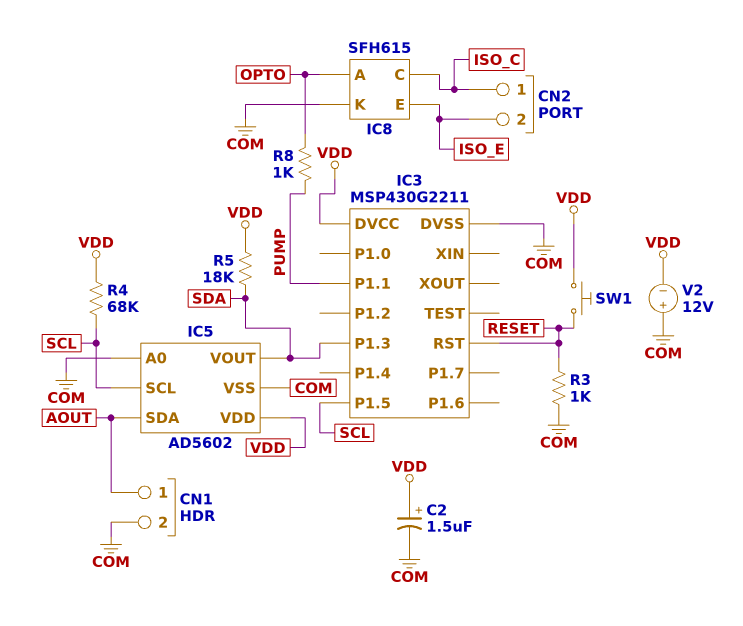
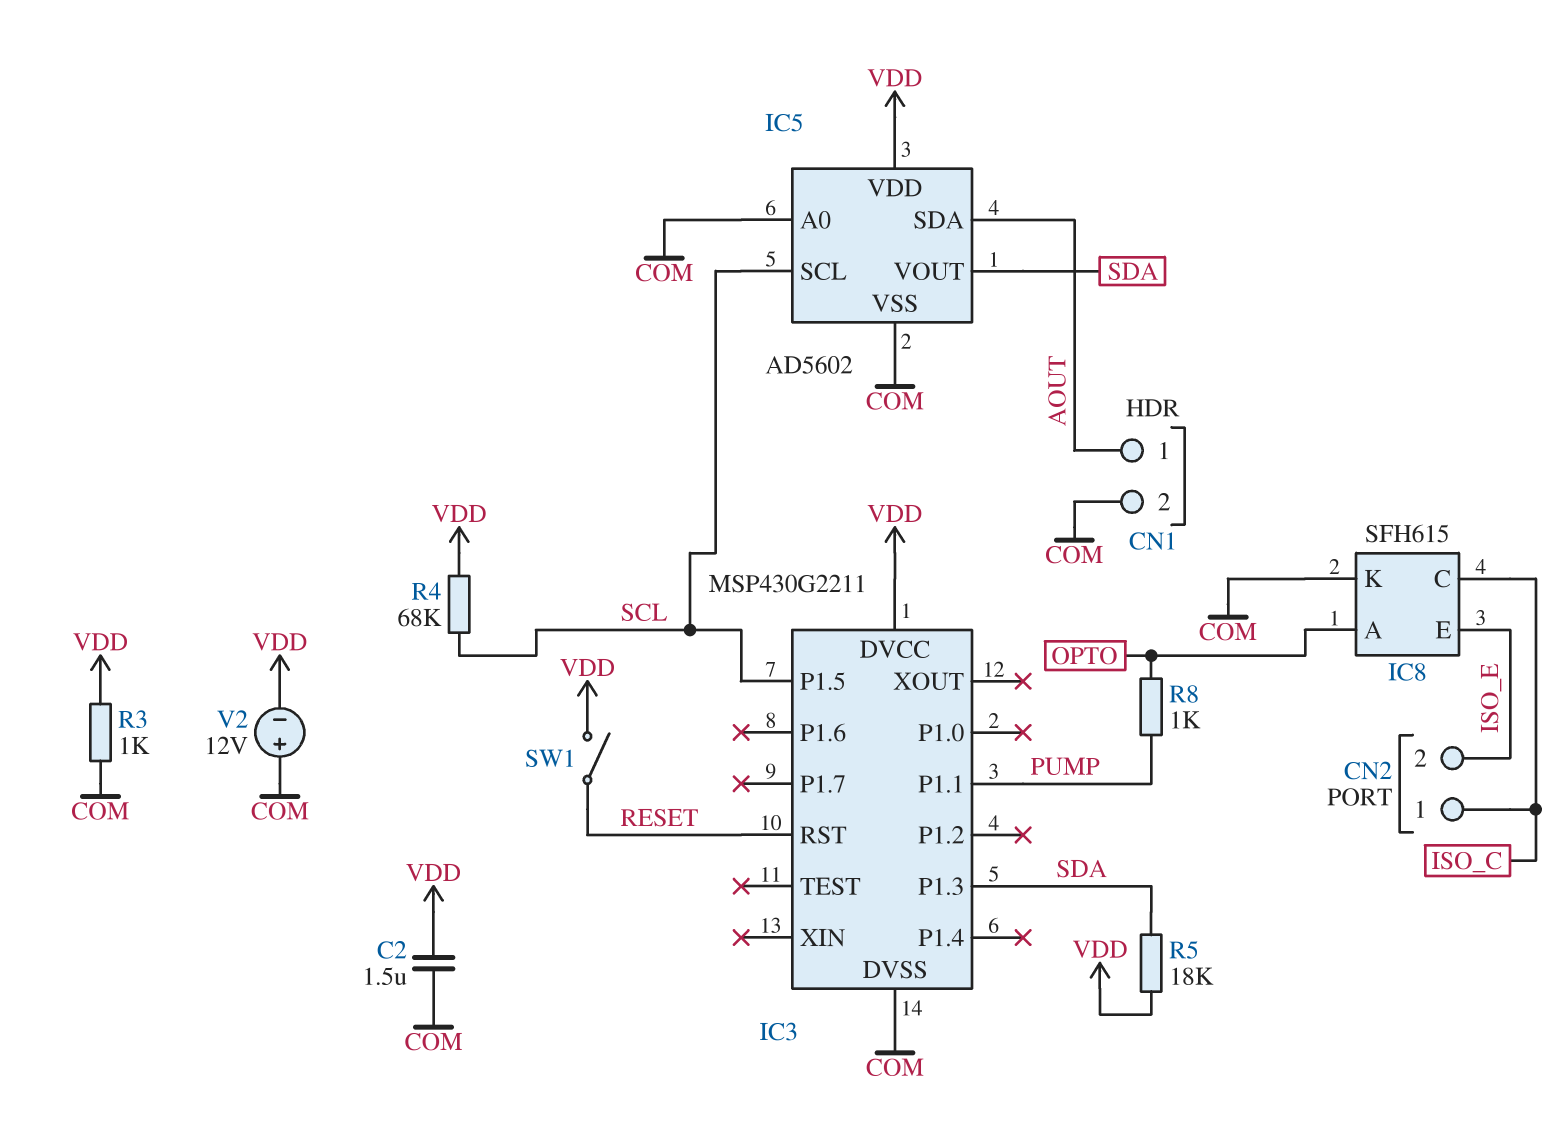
C2: 1.5uF (plus VDD, minus COM) -> 1.5uF (COM, VDD)
R3: 1k (COM, RESET) -> 1k (COM, VDD)
SW1: button (RESET, VDD) -> switch (RESET, VDD)

